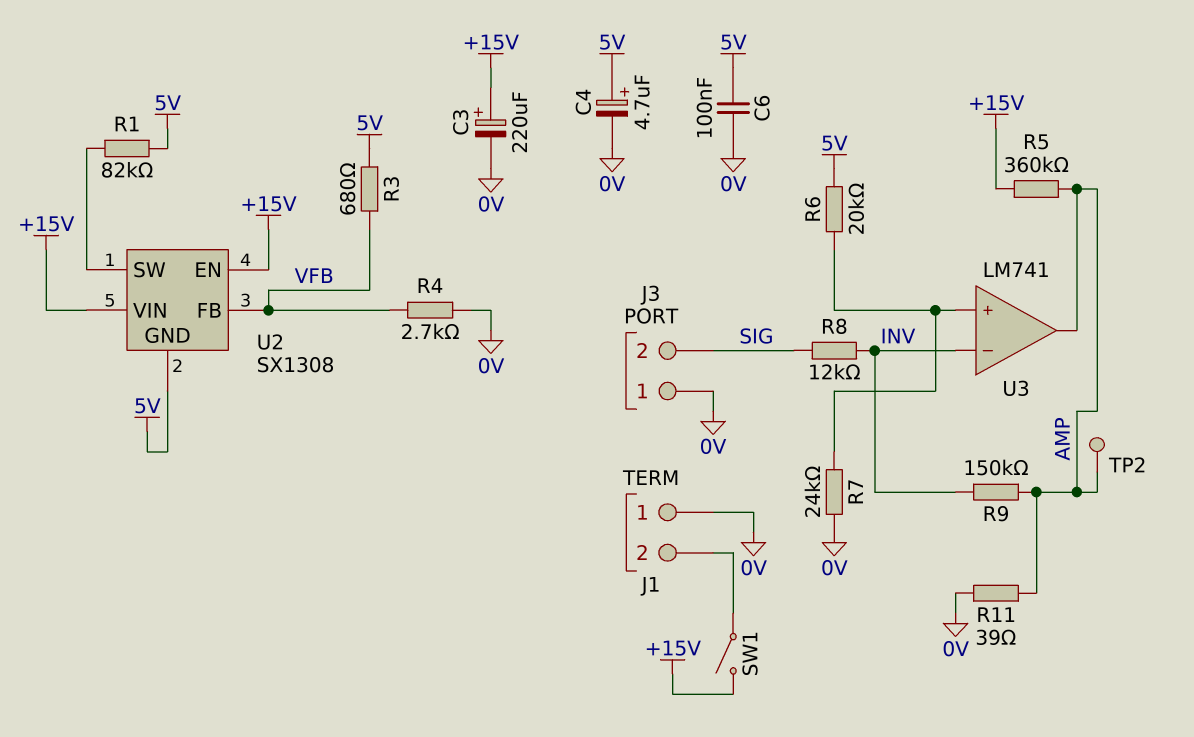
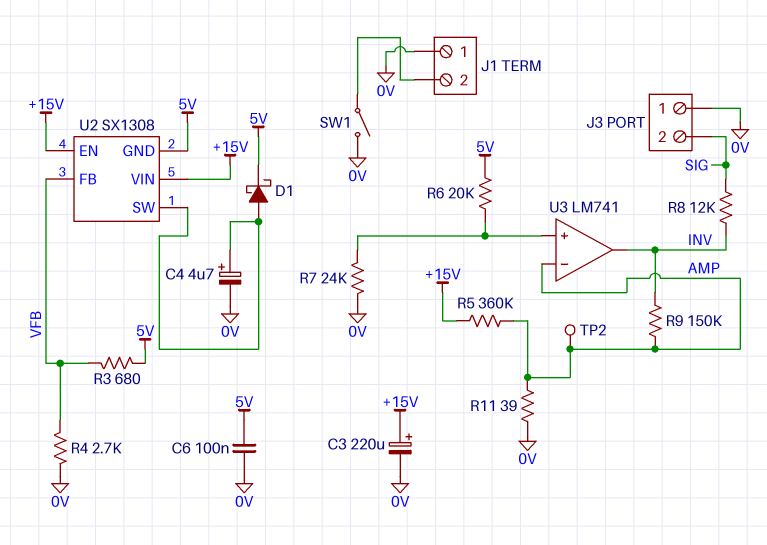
C4: 4.7uF (plus 5V, minus 0V) -> 4.7uF (plus U2/SW, minus 0V)
D1: none -> schottky (A U2/SW, K 5V)
R1: 82k (5V, U2/SW) -> none
SW1: switch (+15V, J1/2) -> switch (0V, J1/2)
U3 pin in-: INV -> AMP
U3 pin out: AMP -> INV

